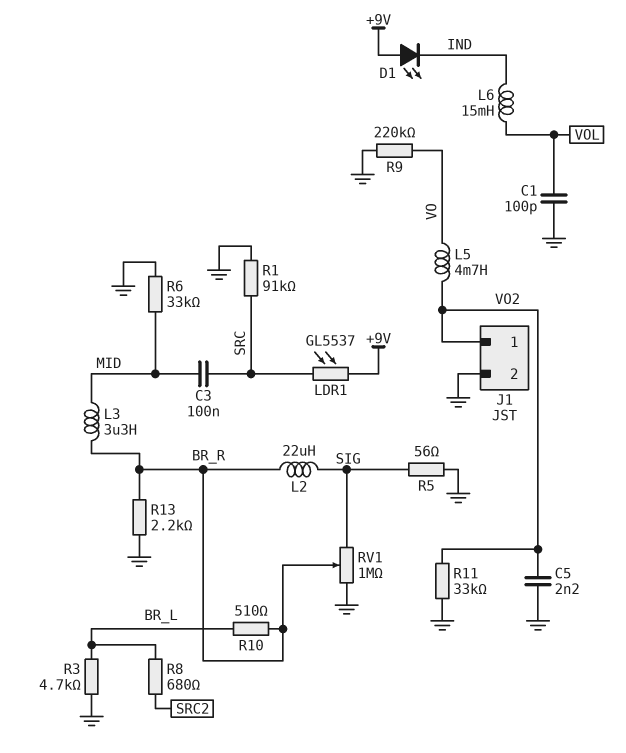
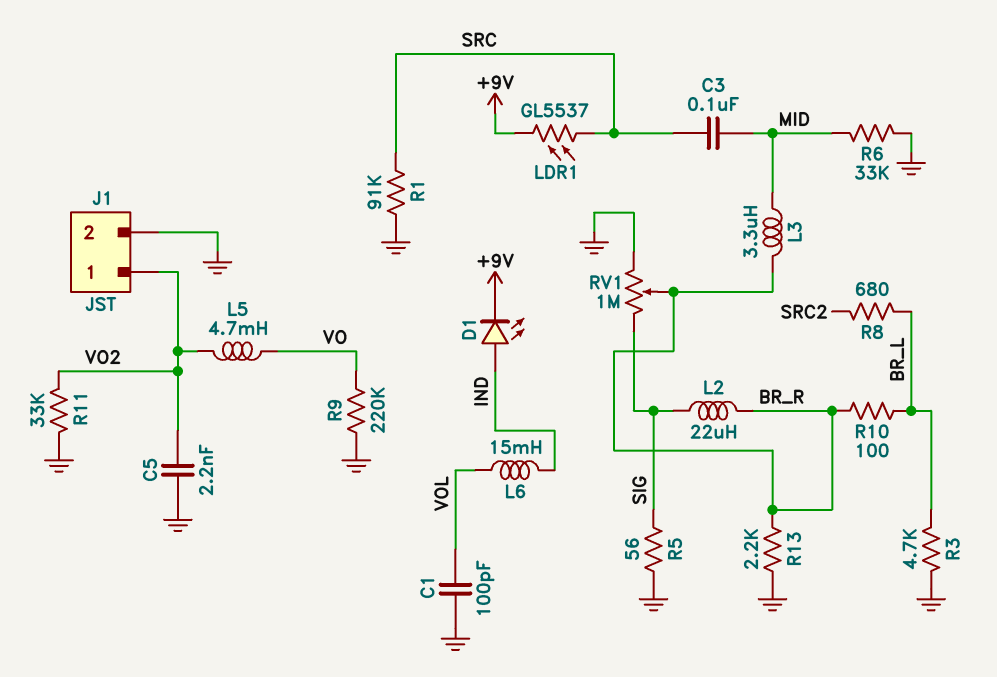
D1: LED (A +9V, K IND) -> LED (A IND, K +9V)
R10: 510 (BR_L, BR_R) -> 100 (BR_L, BR_R)

